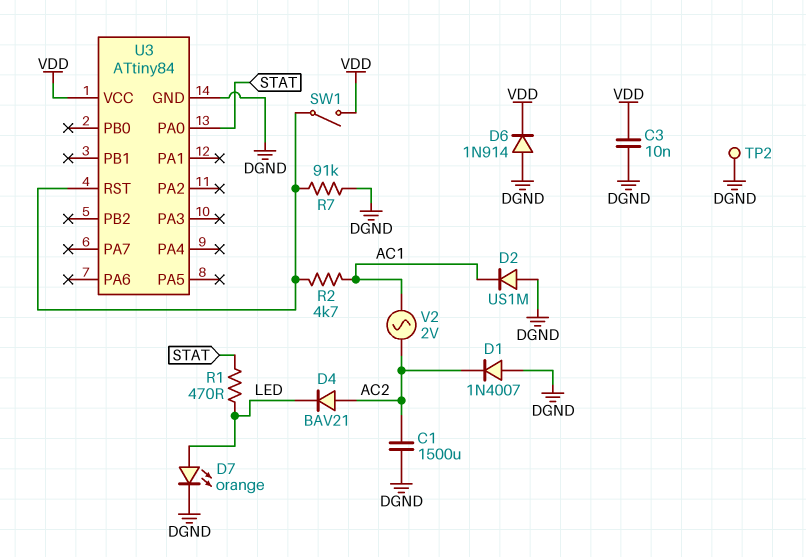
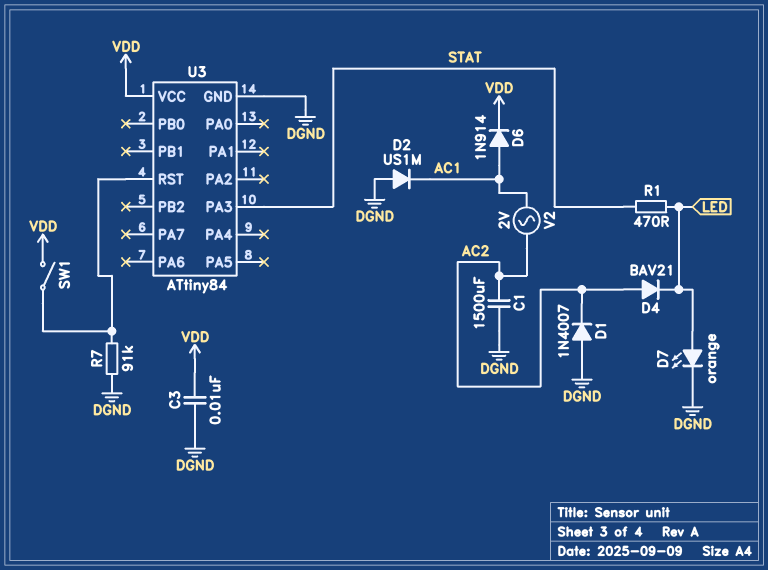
D6: diode 1N914 (A DGND, K VDD) -> diode 1N914 (A AC1, K VDD)
R2: 4.7k (AC1, U3/RST) -> none
TP2: test point (DGND) -> none
U3 pin PA0: STAT -> none
U3 pin PA3: none -> STAT

